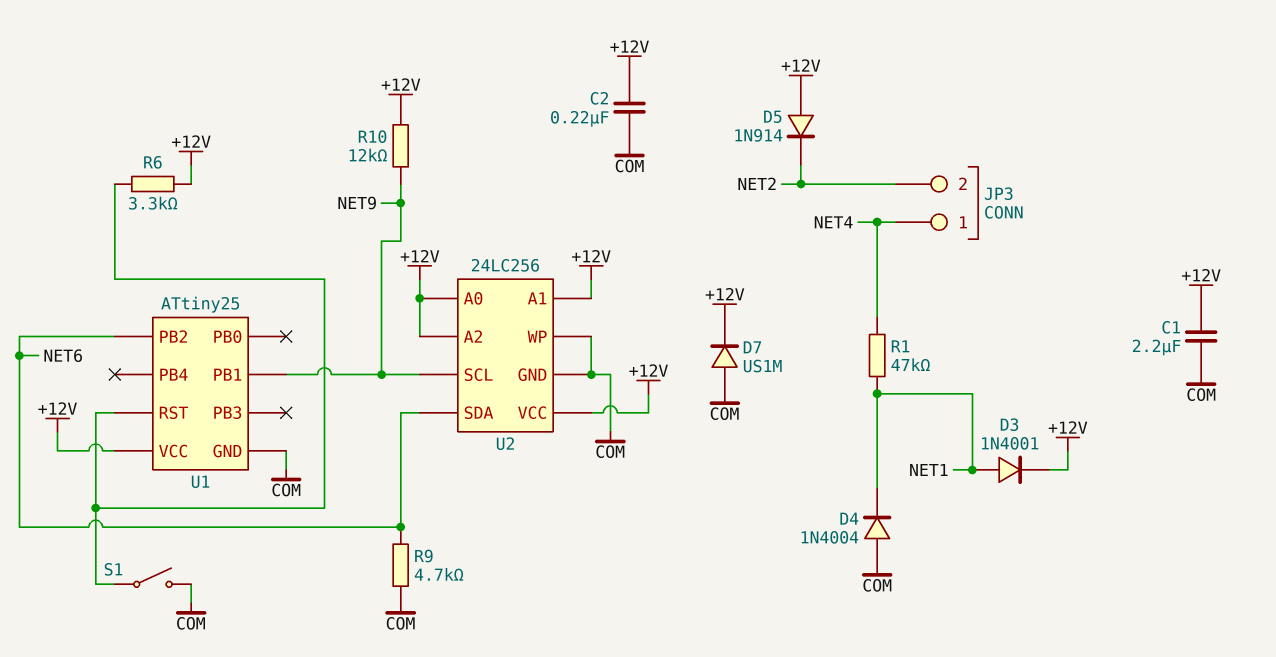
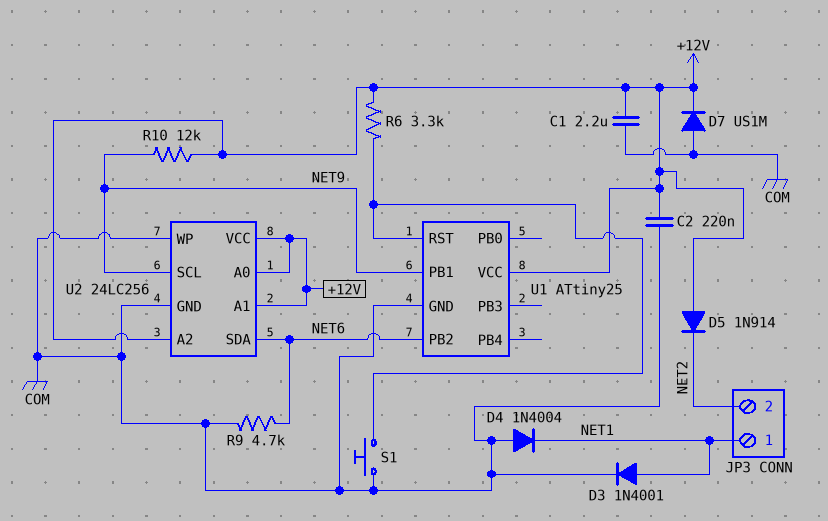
D3: diode 1N4001 (A NET1, K +12V) -> diode 1N4001 (A NET1, K COM)
JP3 pin 1: NET4 -> NET1
R1: 47k (NET1, NET4) -> none
S1: switch (COM, U1/RST) -> button (COM, U1/RST)

